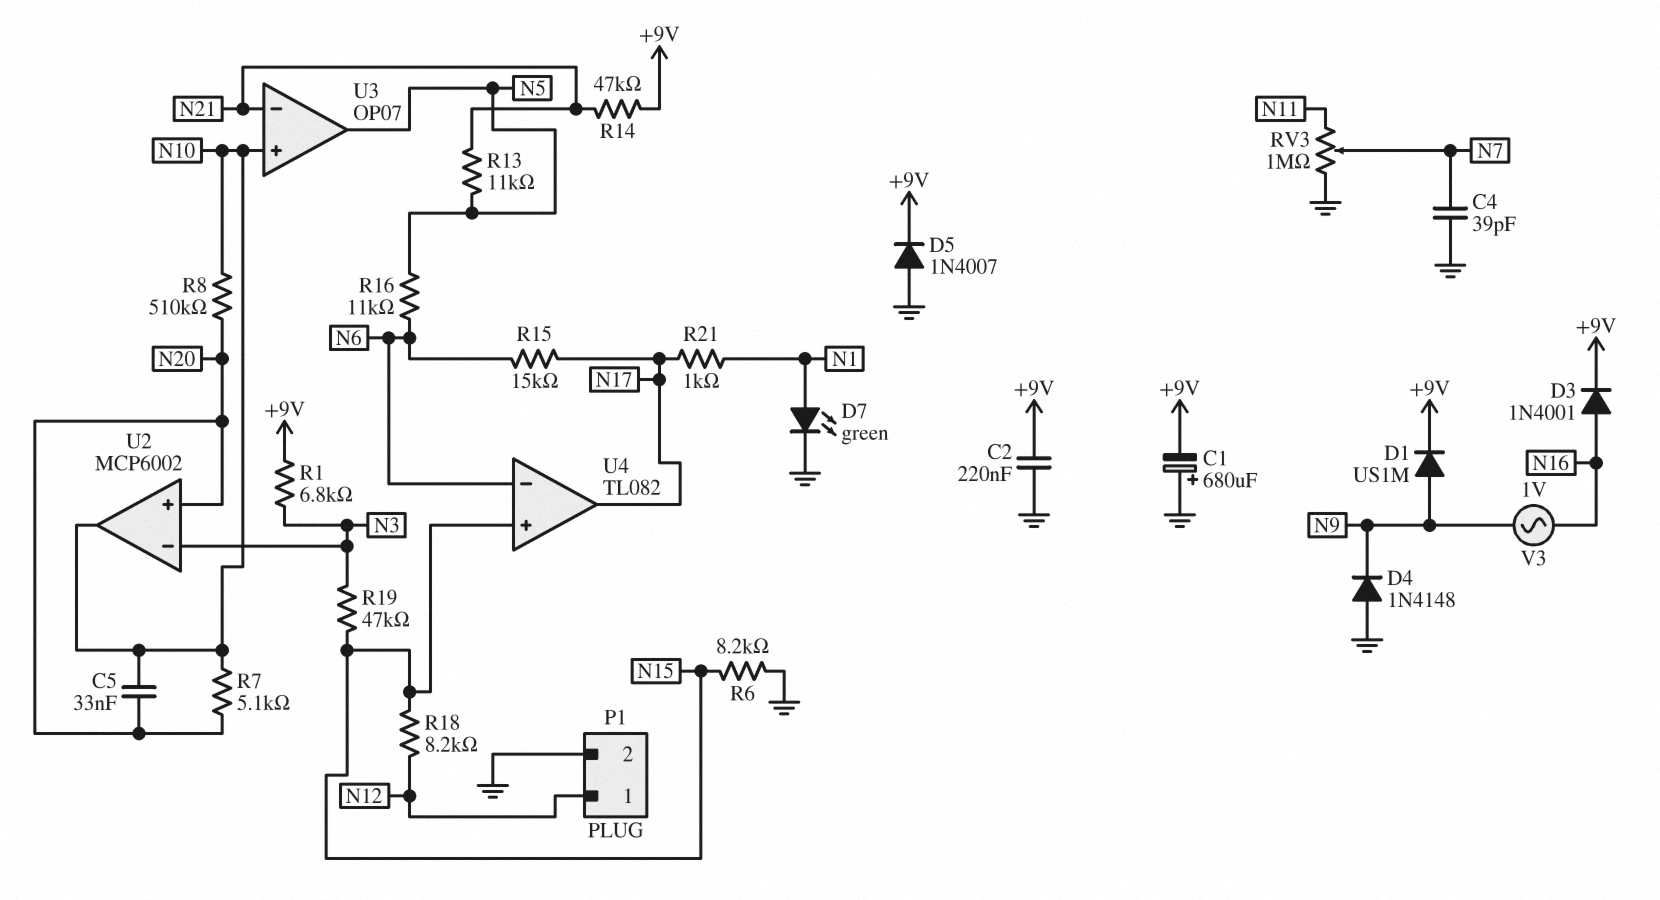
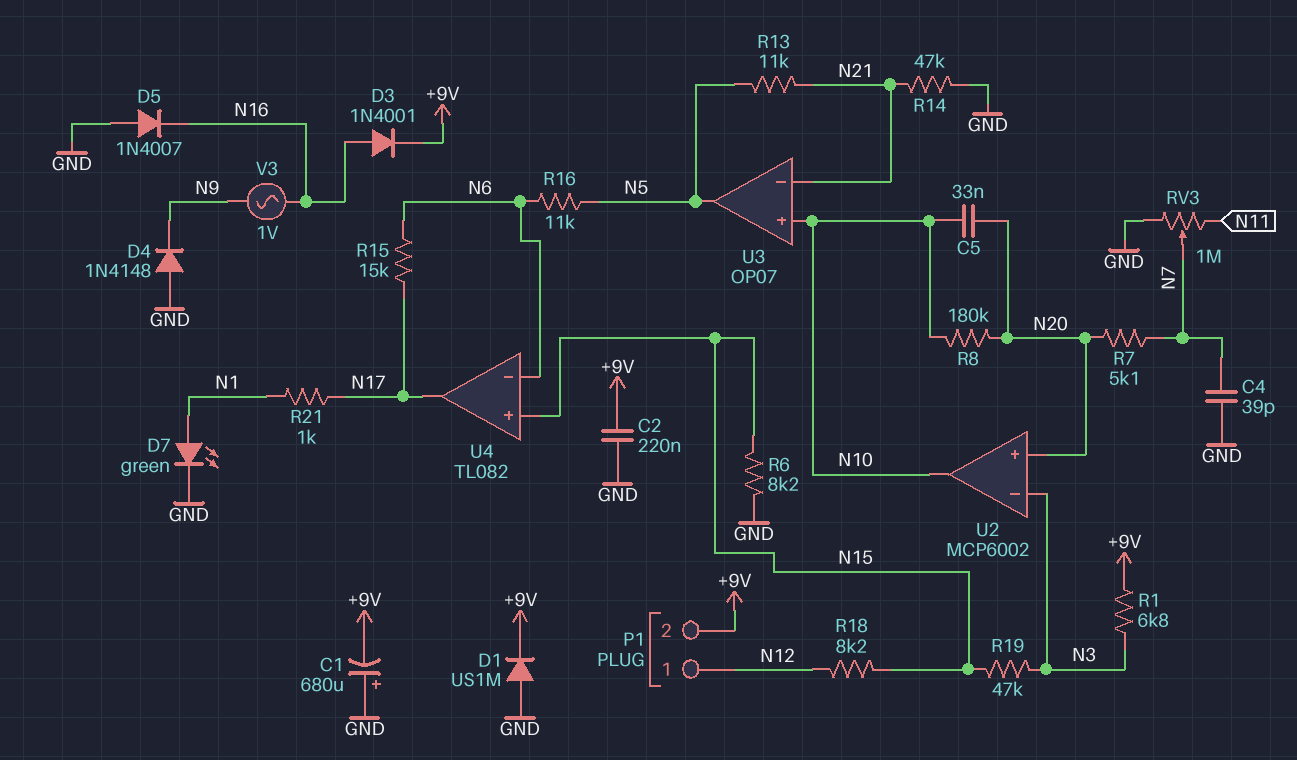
D1: diode US1M (A N9, K +9V) -> diode US1M (A GND, K +9V)
D5: diode 1N4007 (A GND, K +9V) -> diode 1N4007 (A GND, K N16)
P1 pin 2: GND -> +9V
R7: 5.1k (N10, N20) -> 5.1k (N7, N20)
R8: 510k (N10, N20) -> 180k (N10, N20)
R14: 47k (+9V, N21) -> 47k (GND, N21)

